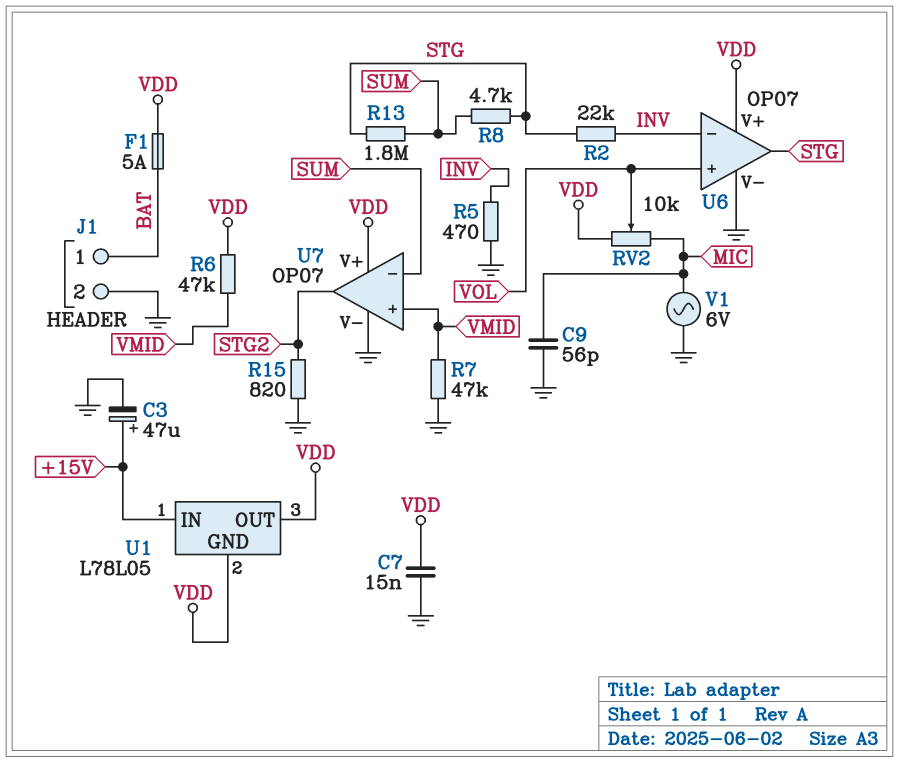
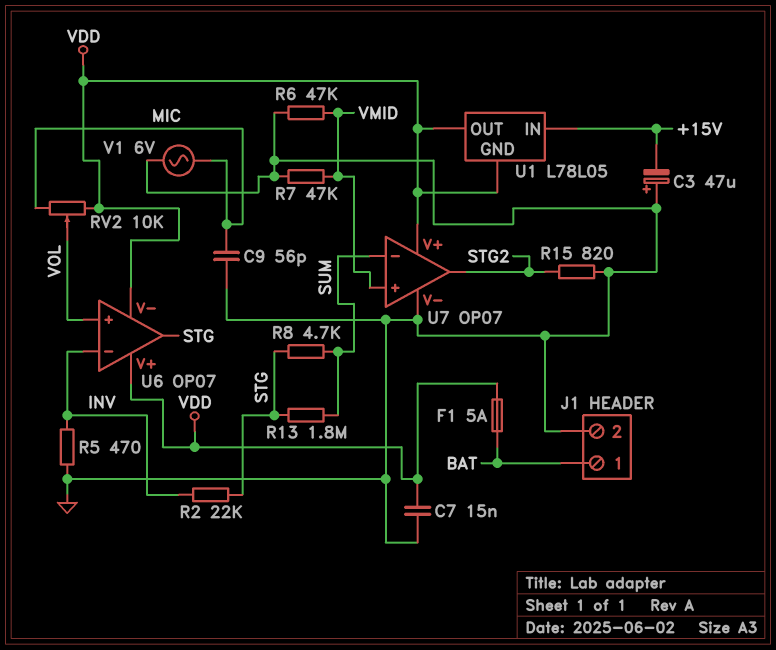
C3: 47uF (plus +15V, minus GND) -> 47uF (plus GND, minus +15V)
R6: 47k (VDD, VMID) -> 47k (GND, VMID)
U6 pin V-: GND -> VDD

